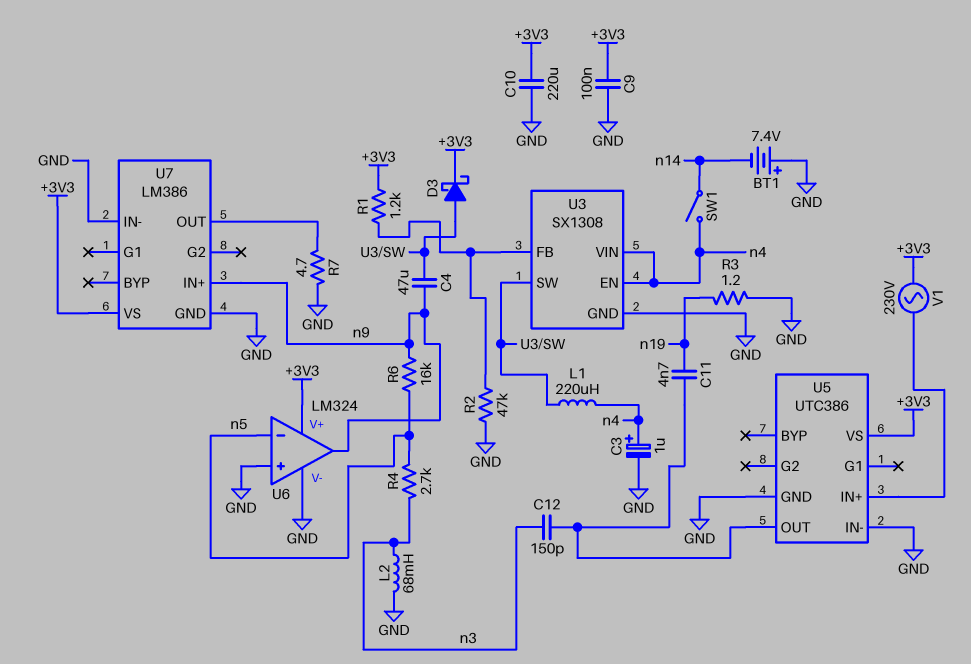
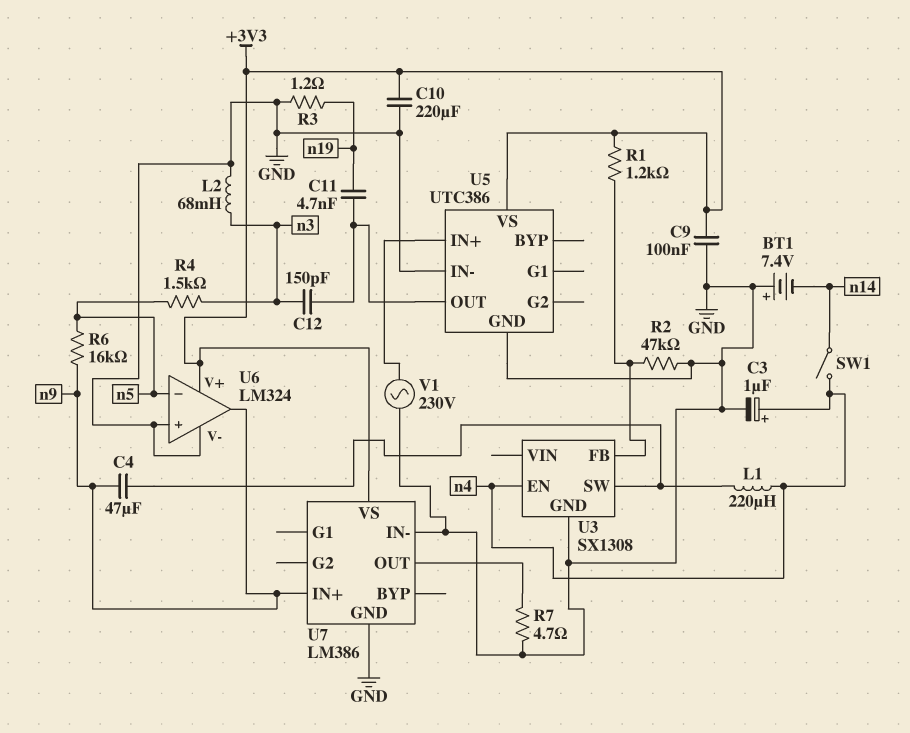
D3: schottky (A U3/SW, K +3V3) -> none
R4: 2.7k (n3, n5) -> 1.5k (n3, n5)
U3 pin VIN: n4 -> none
V1: AC 230V (+3V3, U5/IN+) -> AC 230V (GND, U5/IN+)

